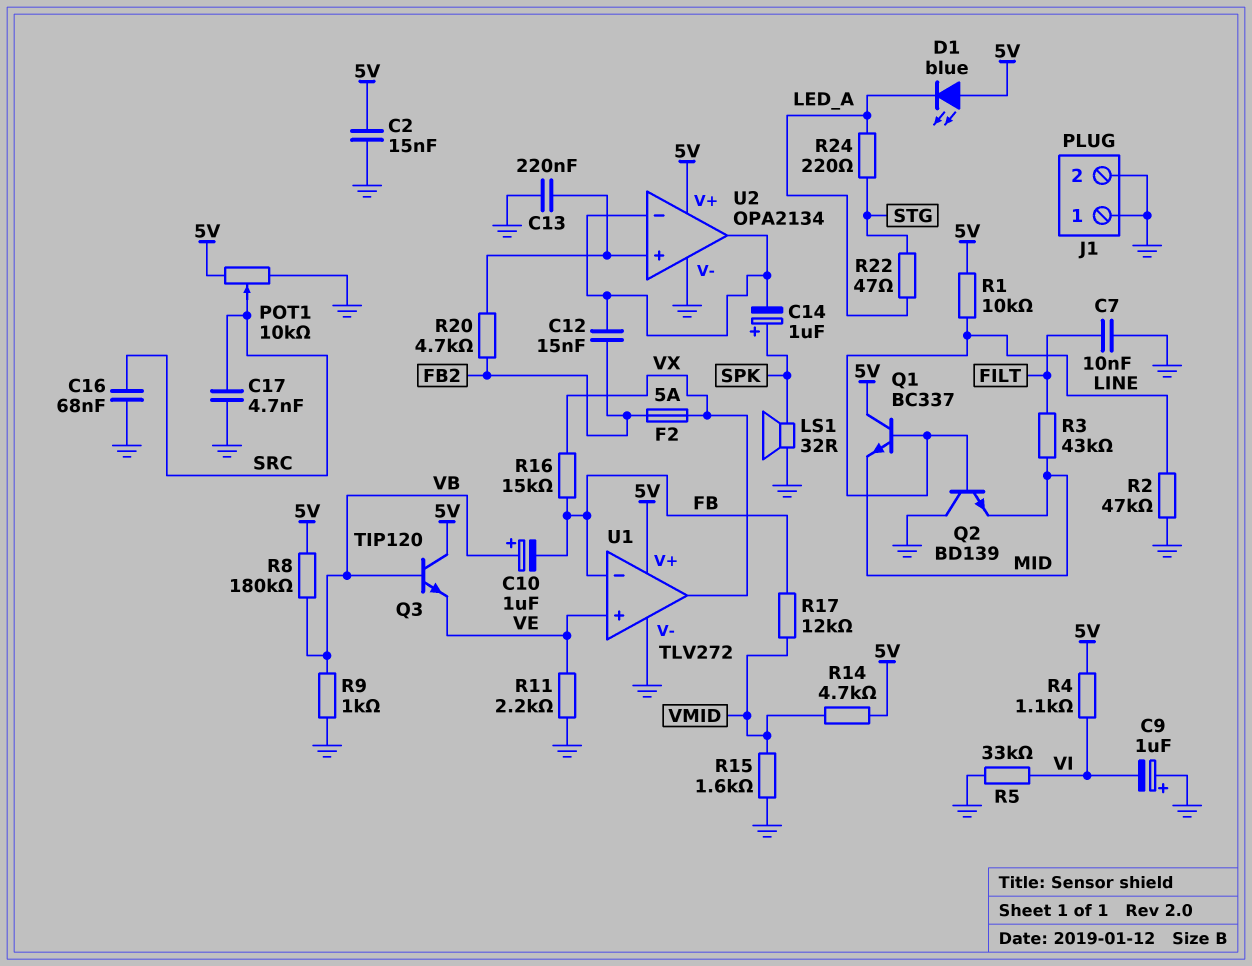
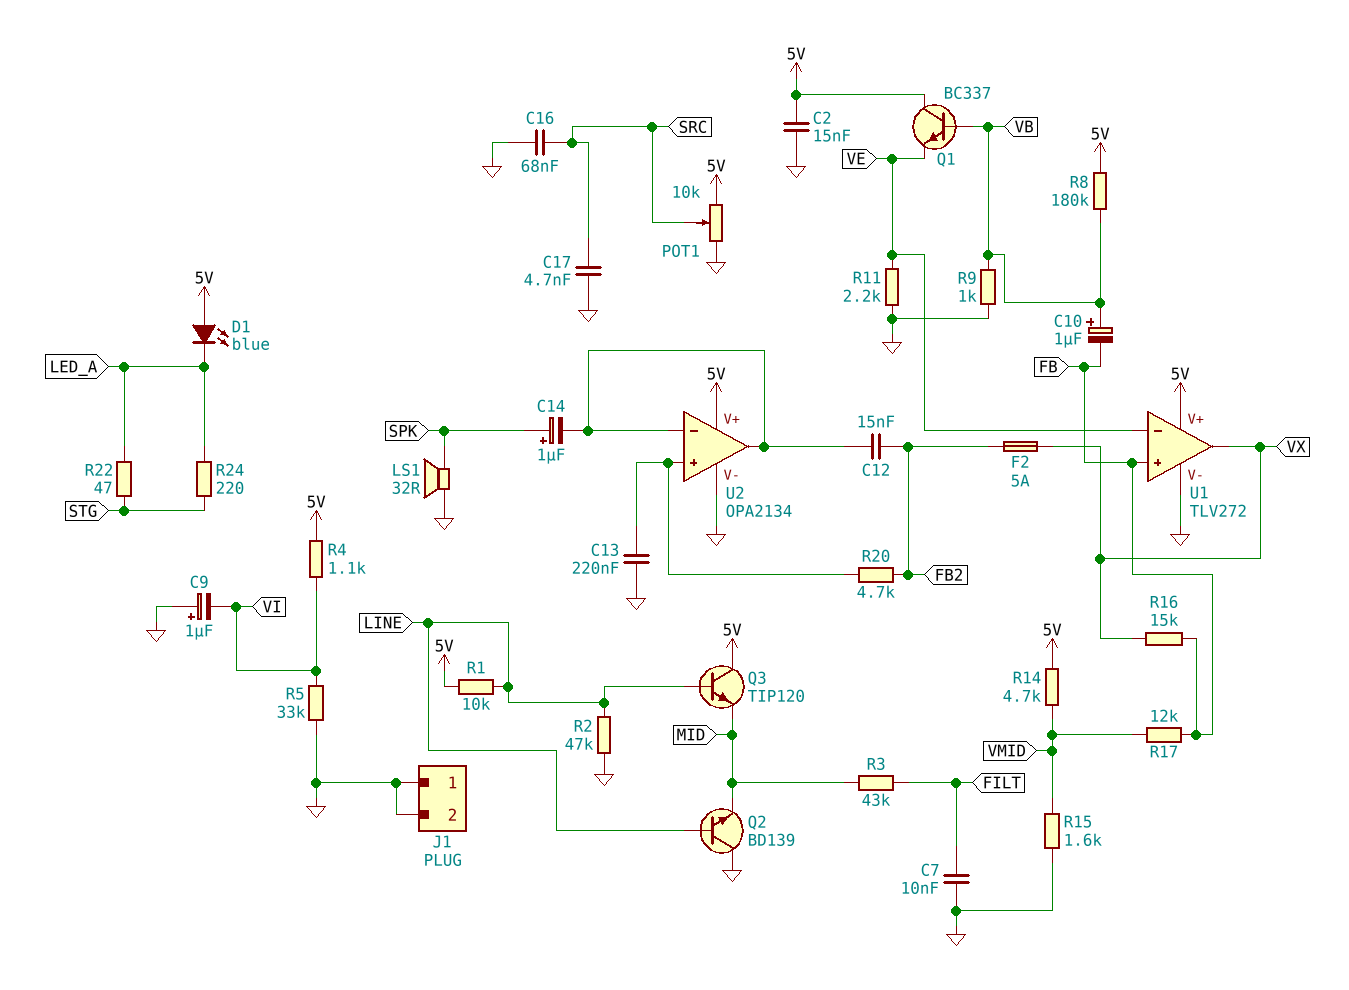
Q1: NPN BC337 (B LINE, C 5V, E MID) -> NPN BC337 (B VB, C 5V, E VE)
Q3: NPN TIP120 (B VB, C 5V, E VE) -> NPN TIP120 (B LINE, C 5V, E MID)
U1 pin in+: VE -> FB
U1 pin in-: FB -> VE

